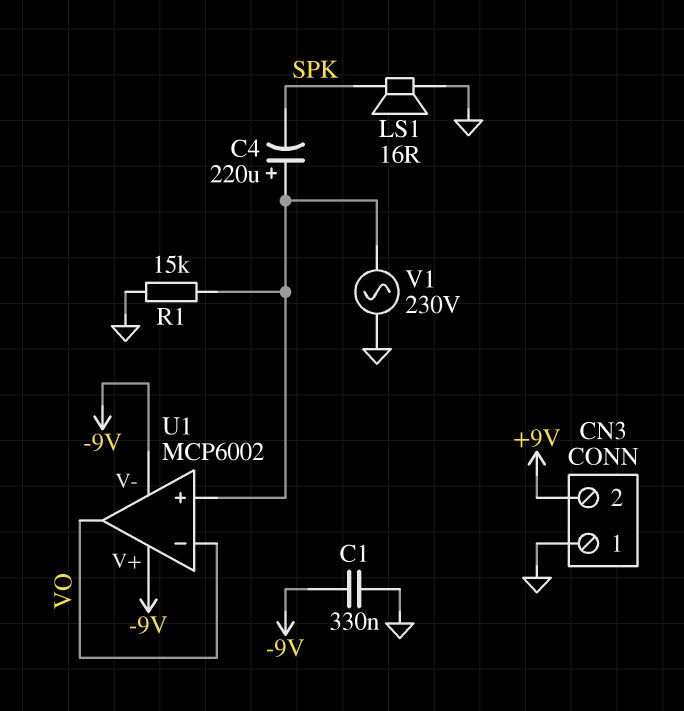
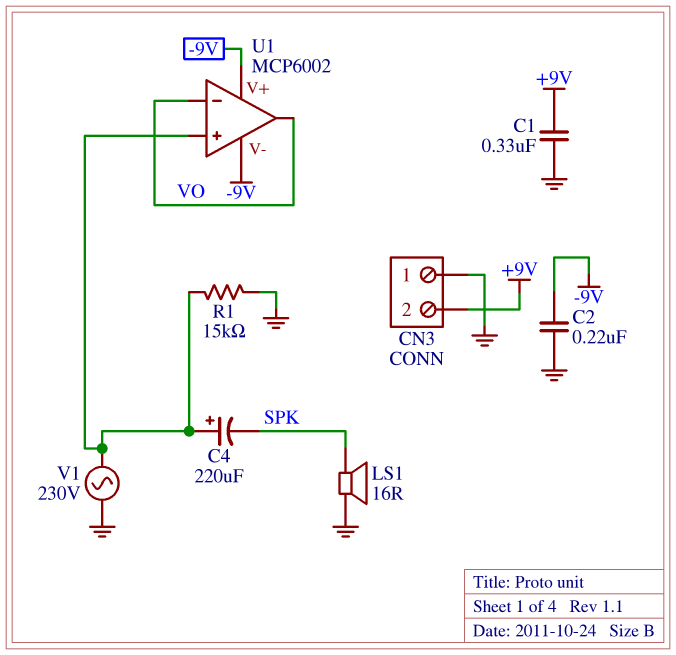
C1: 330nF (-9V, GND) -> 330nF (+9V, GND)
C2: none -> 220nF (-9V, GND)

